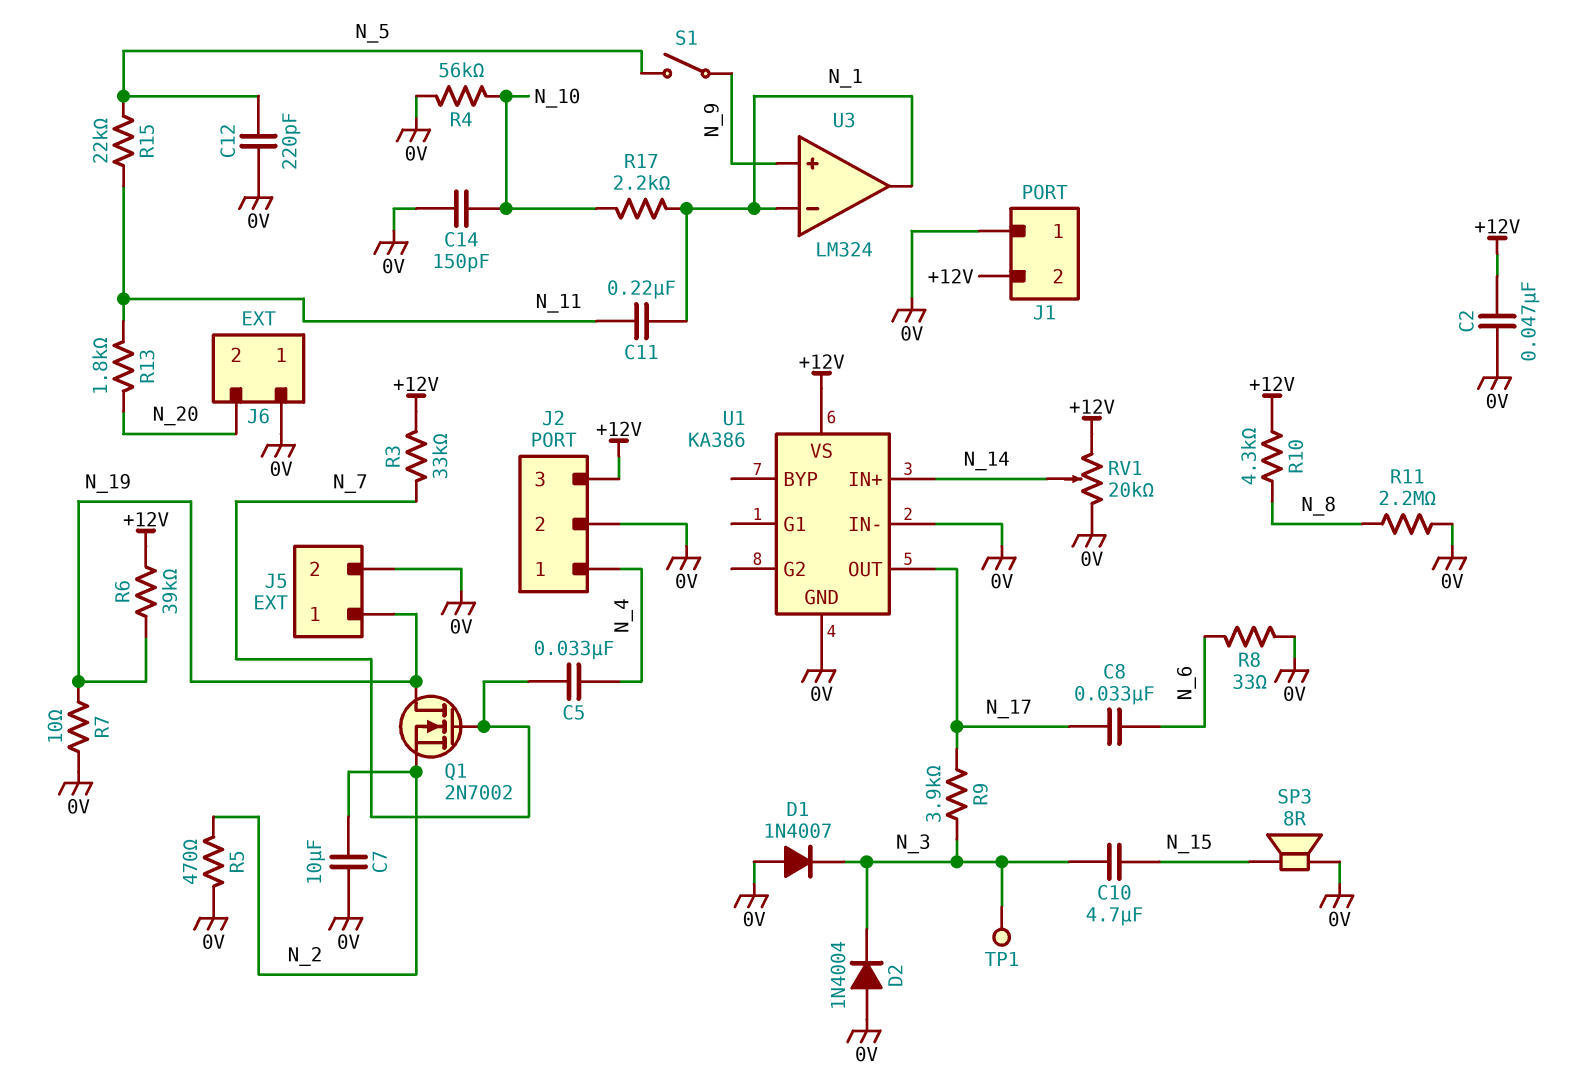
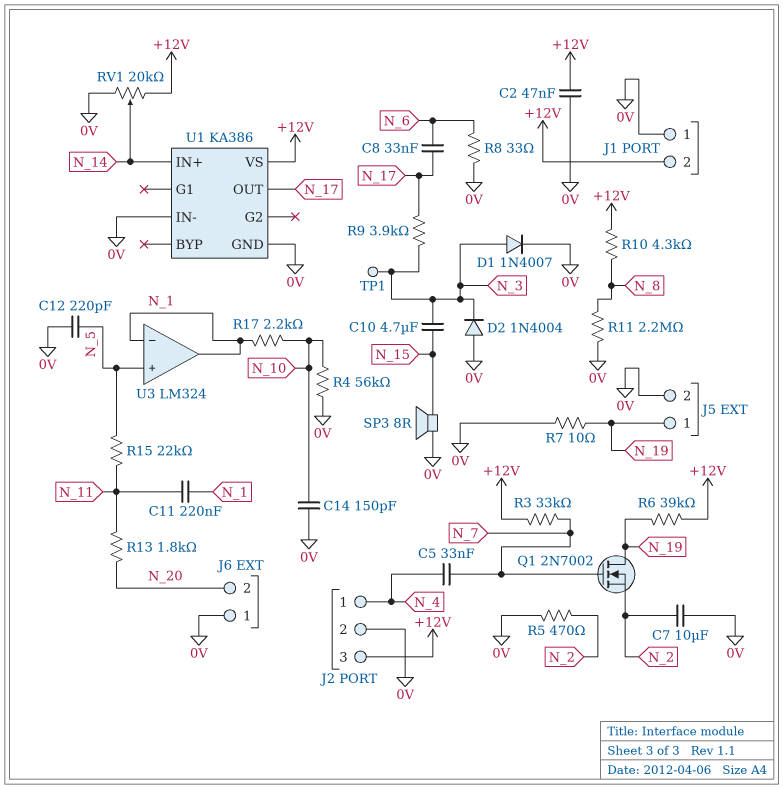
D1: diode 1N4007 (A 0V, K N_3) -> diode 1N4007 (A N_3, K 0V)
S1: switch (N_5, N_9) -> none
U3 pin in+: N_9 -> N_5

